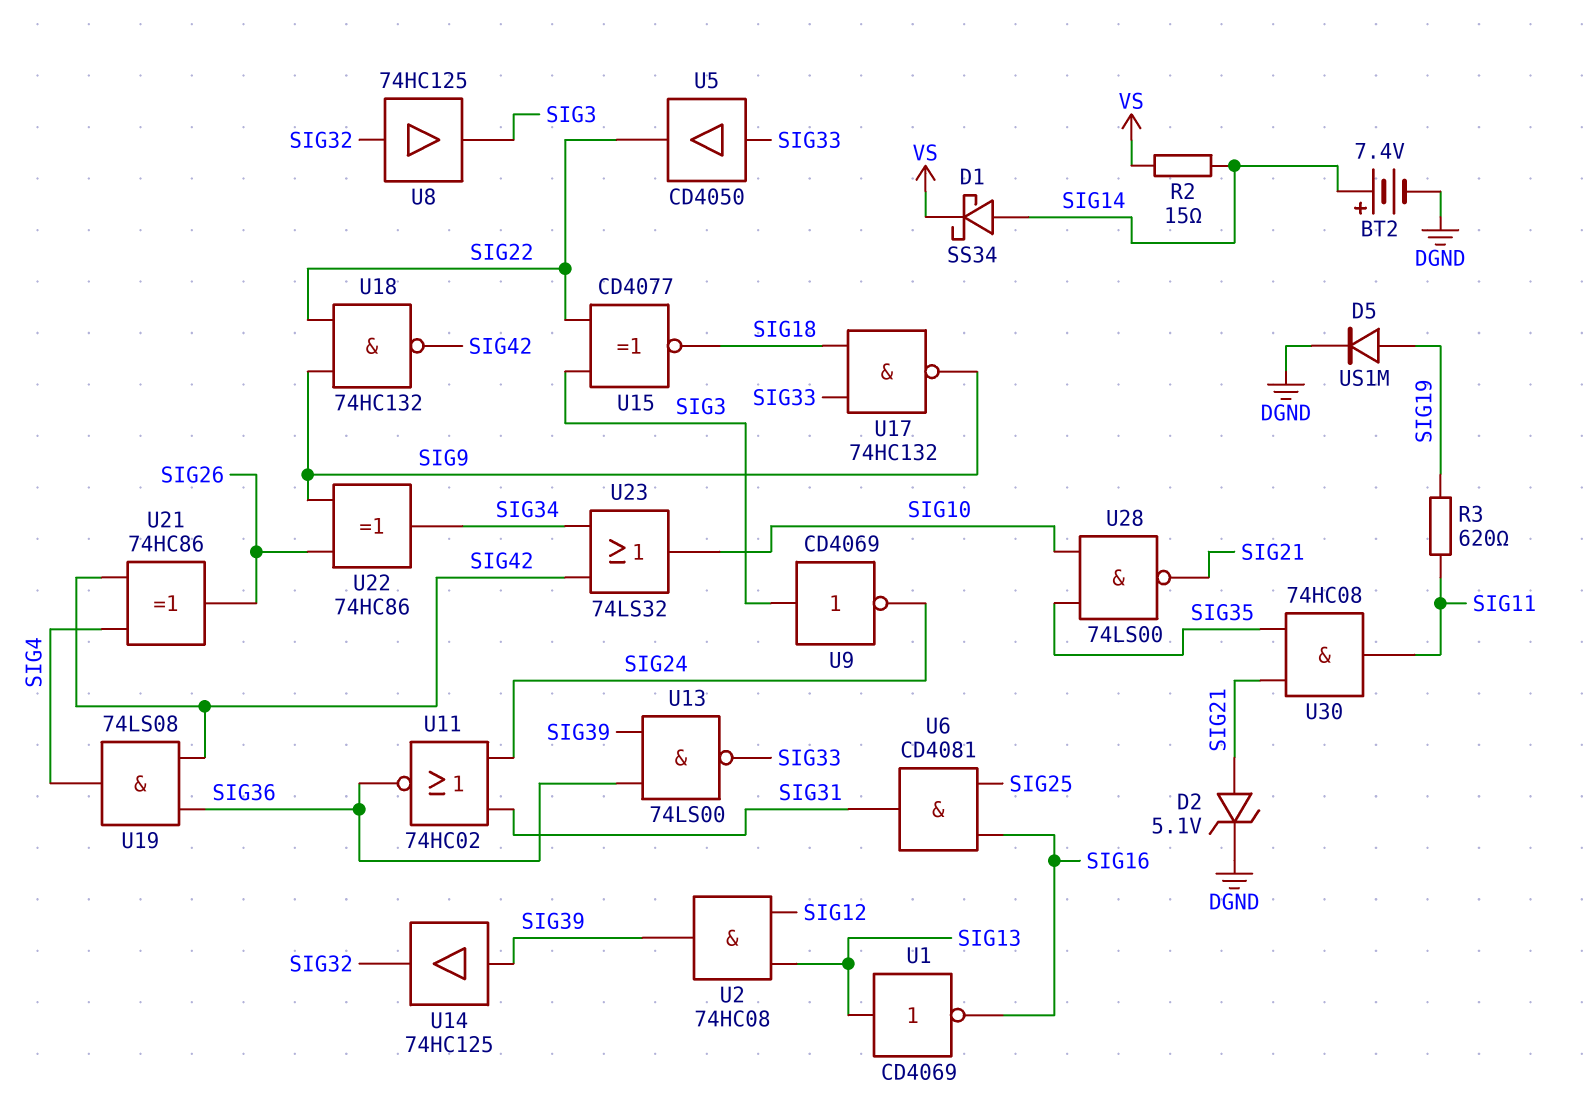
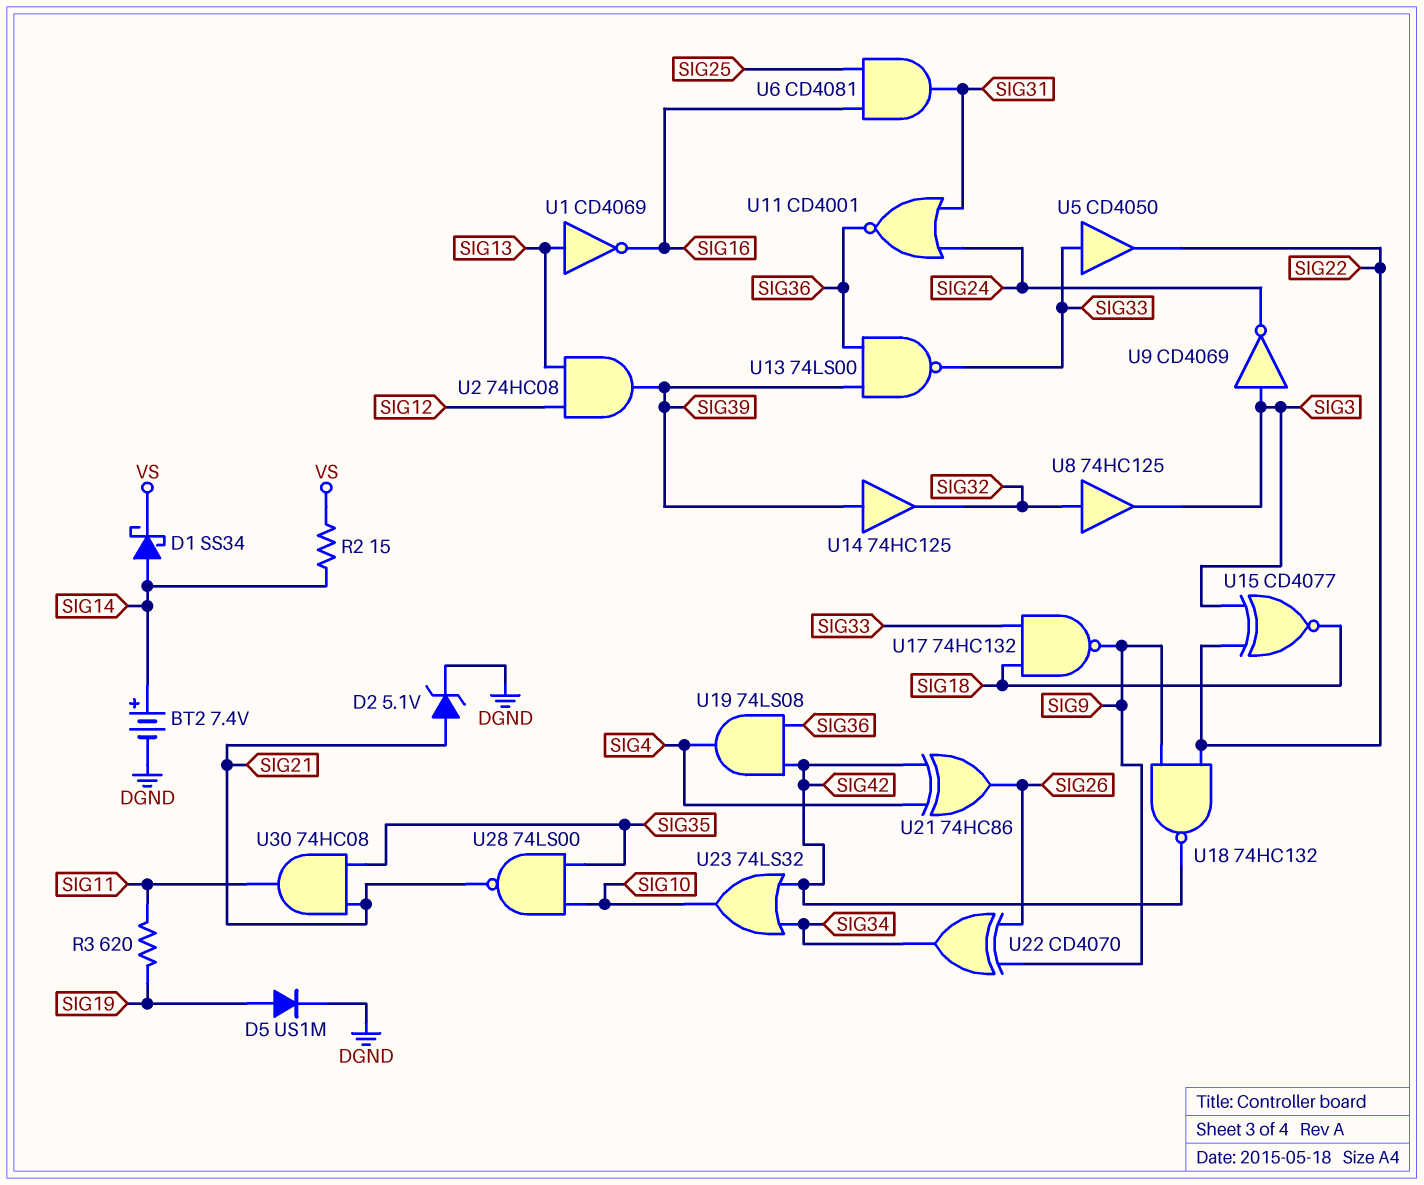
U11: NOR 74HC02 (in SIG24, in SIG31, out SIG36) -> NOR CD4001 (in SIG24, in SIG31, out SIG36)
U22: XOR 74HC86 (in SIG9, in SIG26, out SIG34) -> XOR CD4070 (in SIG9, in SIG26, out SIG34)

